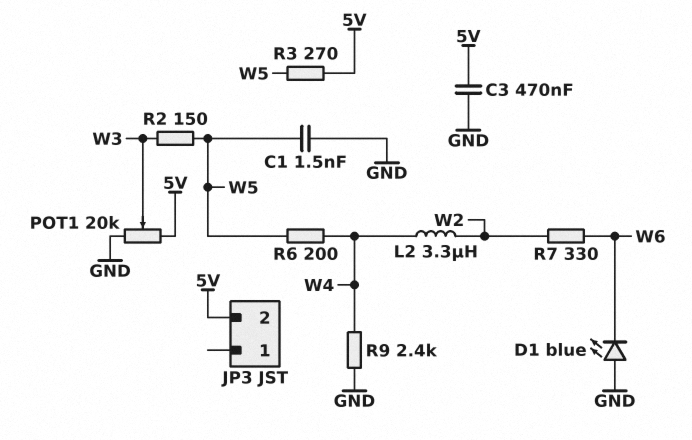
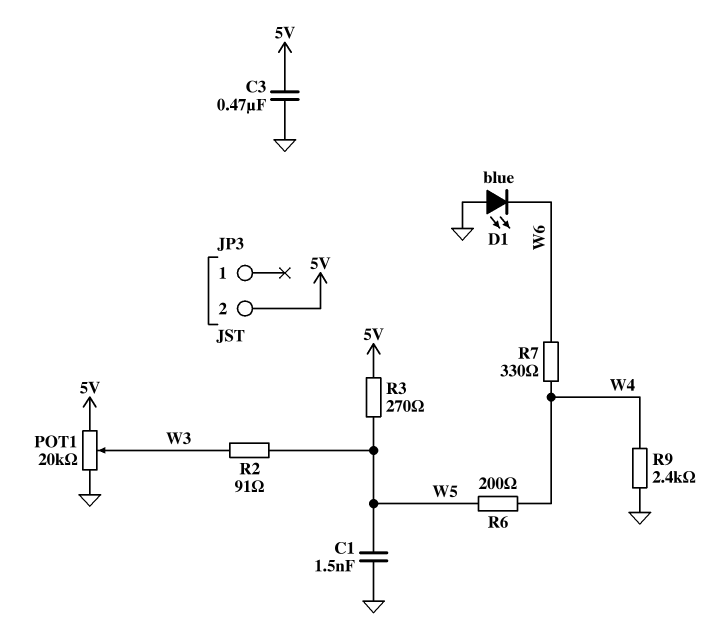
L2: 3.3uH (W2, W4) -> none
R2: 150 (W3, W5) -> 91 (W3, W5)
R7: 330 (W2, W6) -> 330 (W4, W6)

